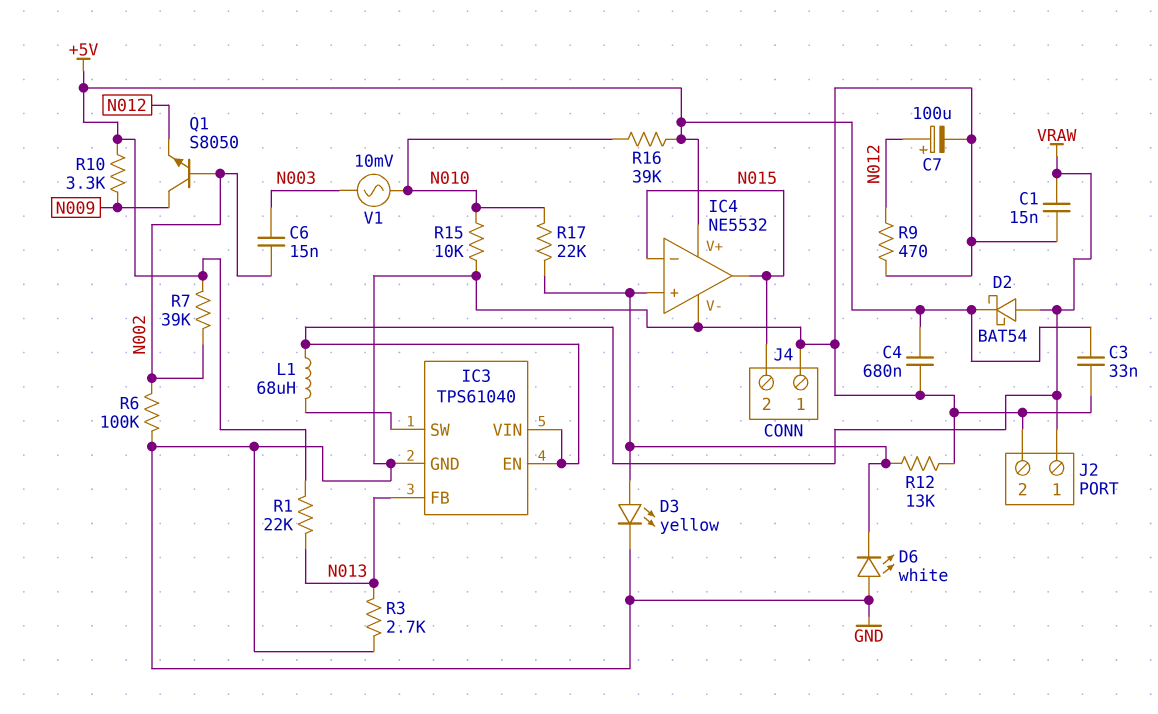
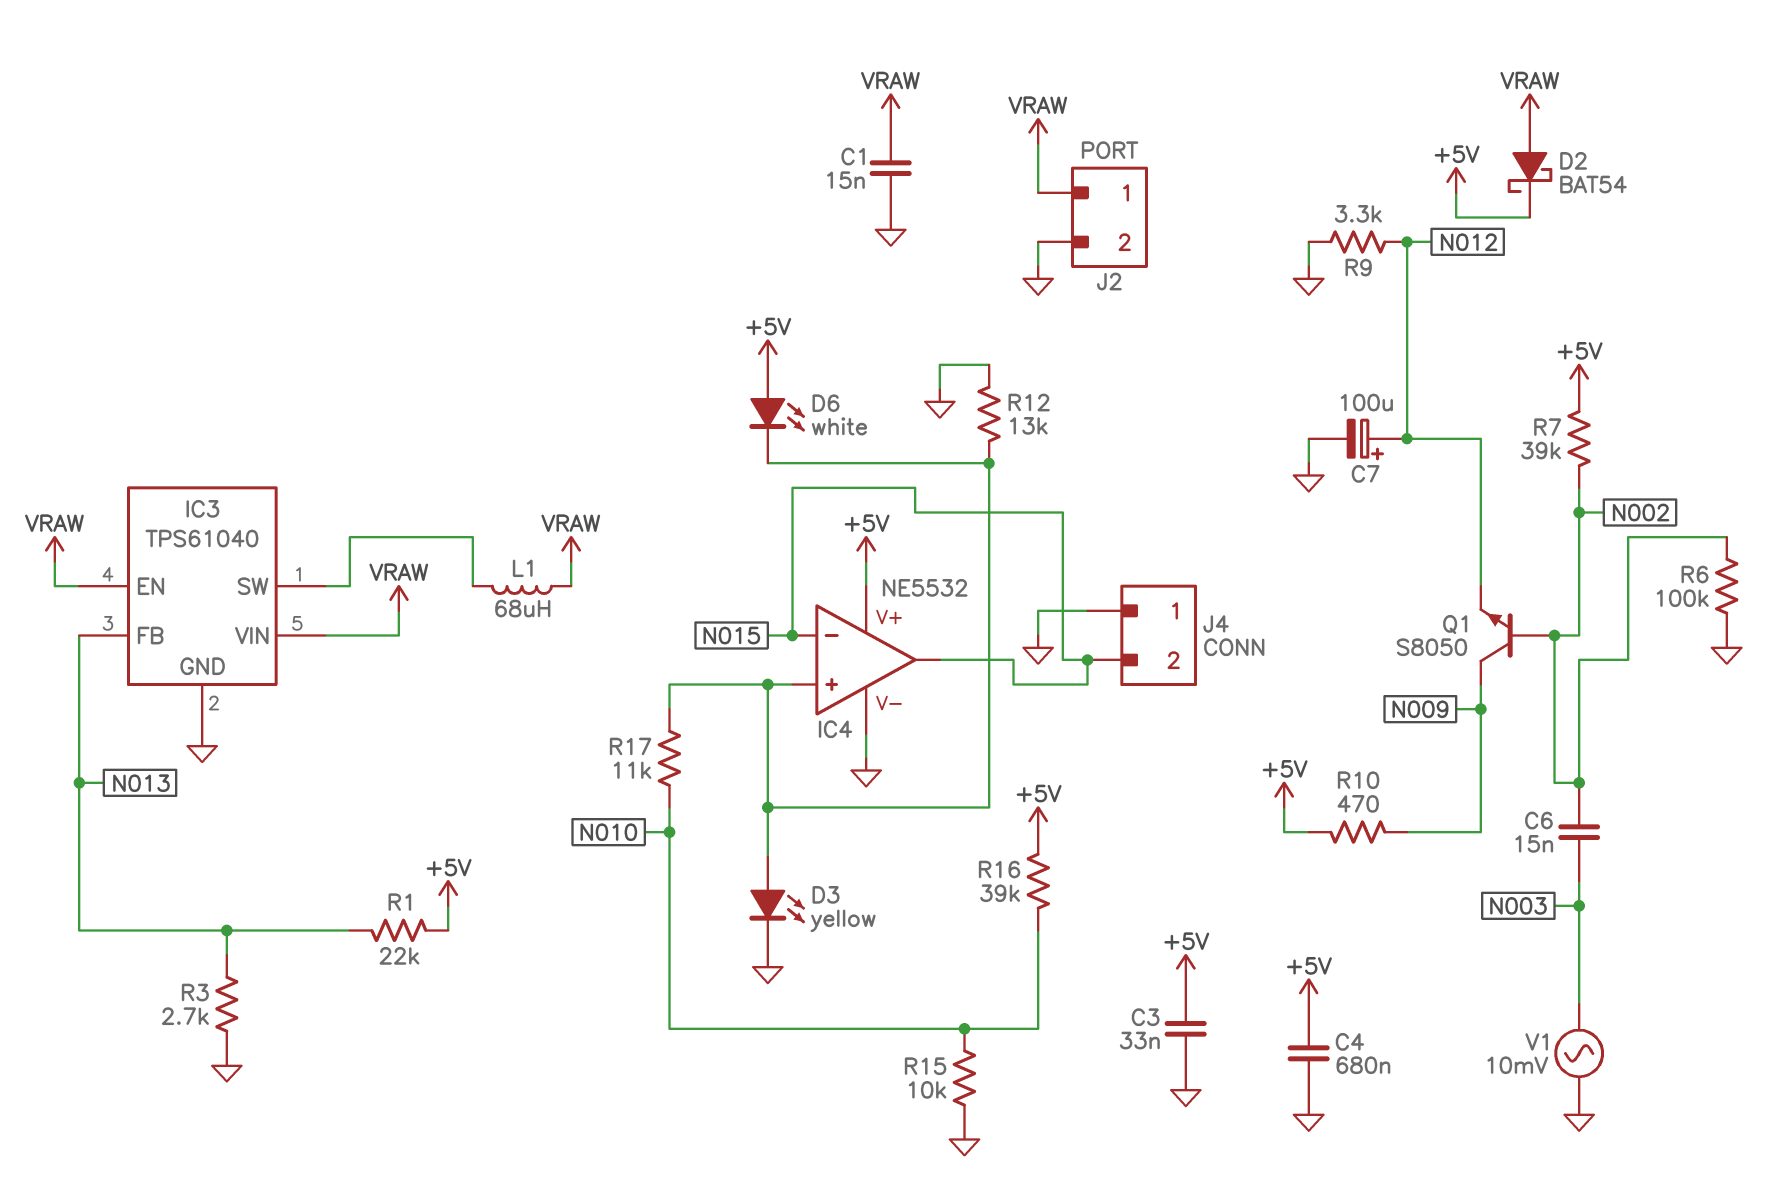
D6: LED white (A GND, K IC4/in+) -> LED white (A +5V, K IC4/in+)
R9: 470 (GND, N012) -> 3.3k (GND, N012)
R10: 3.3k (+5V, N009) -> 470 (+5V, N009)
R17: 22k (IC4/in+, N010) -> 11k (IC4/in+, N010)
V1: AC 10mV (N003, N010) -> AC 10mV (GND, N003)

